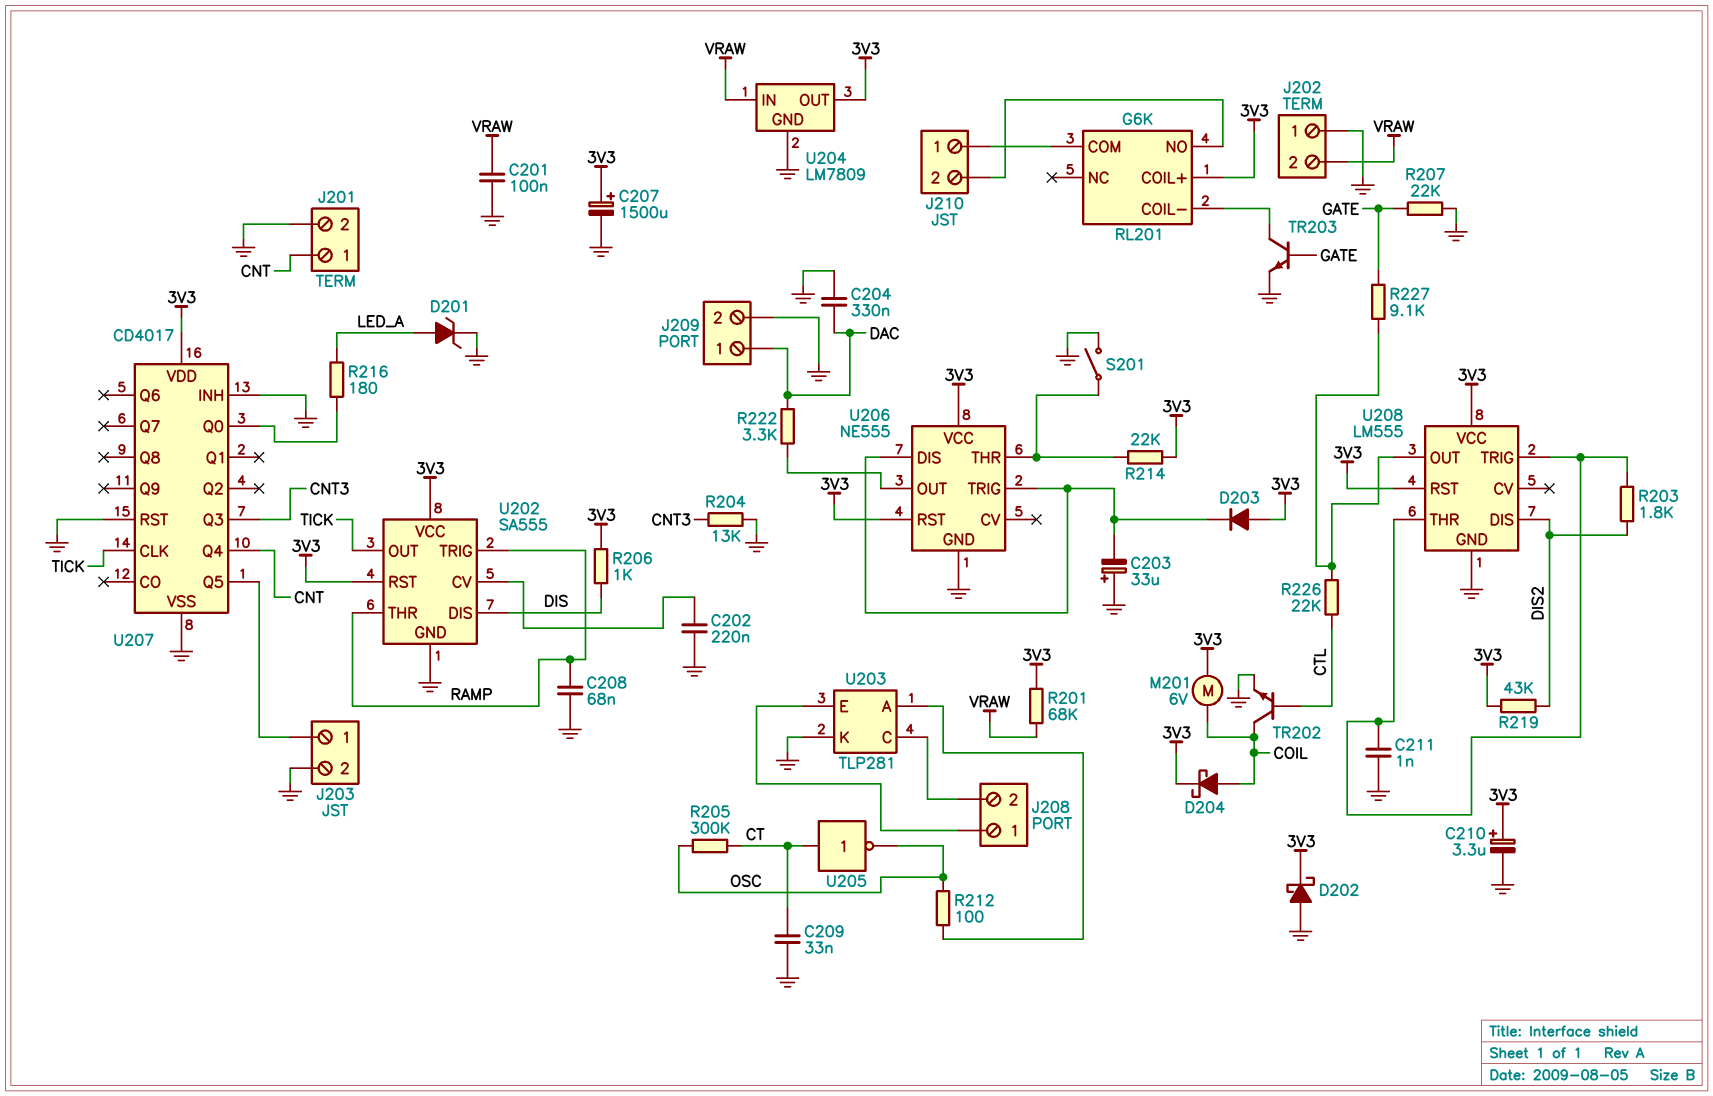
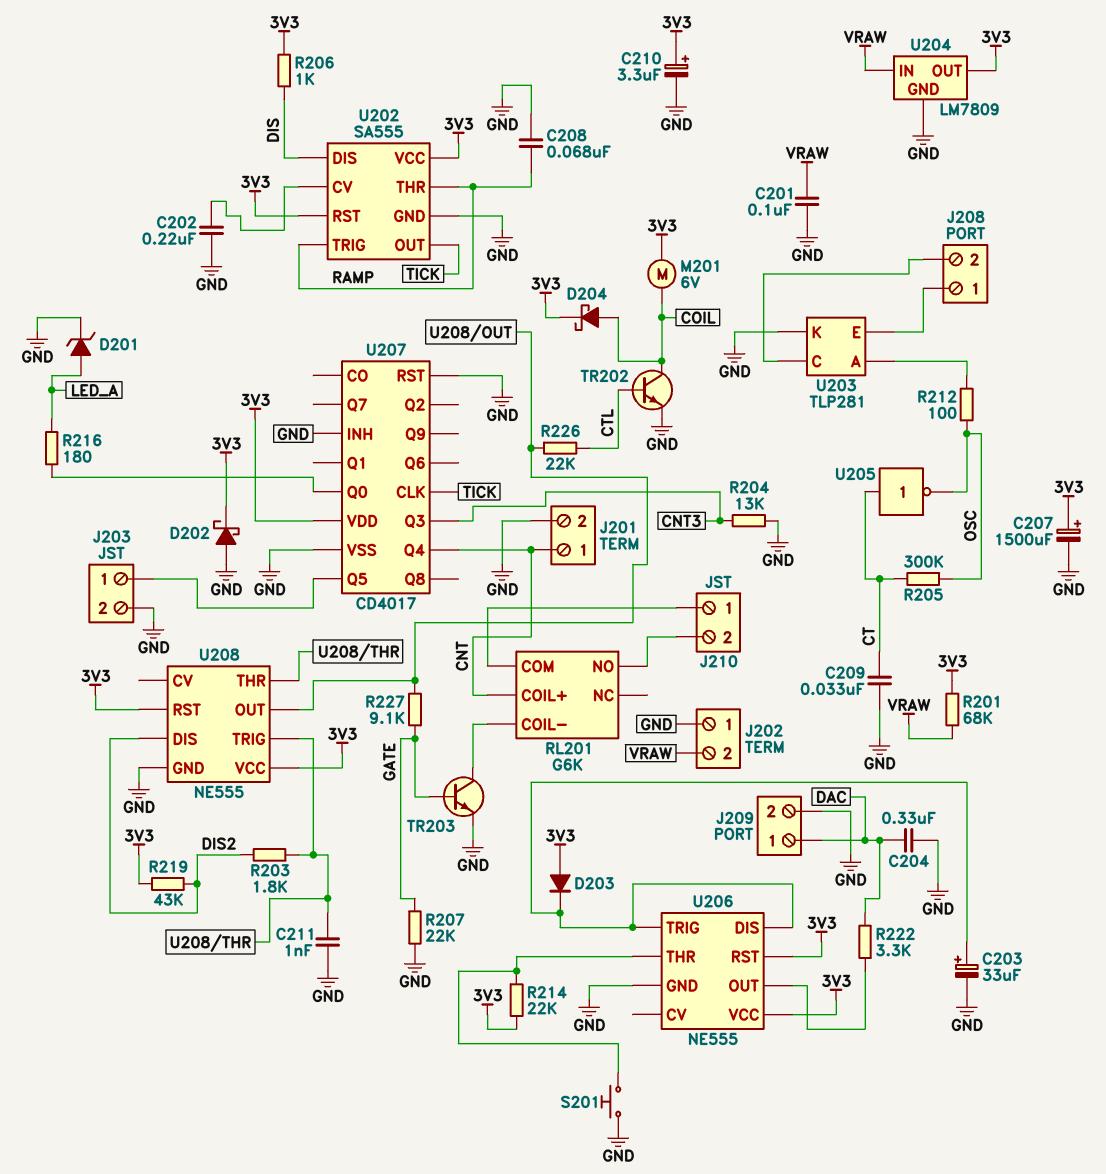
C203: 33uF (plus GND, minus U206/DIS) -> 33uF (plus U206/DIS, minus GND)
RL201 pin COIL+: 3V3 -> CNT
S201: switch (GND, U206/THR) -> button (GND, U206/THR)
U208: LM555 -> NE555

